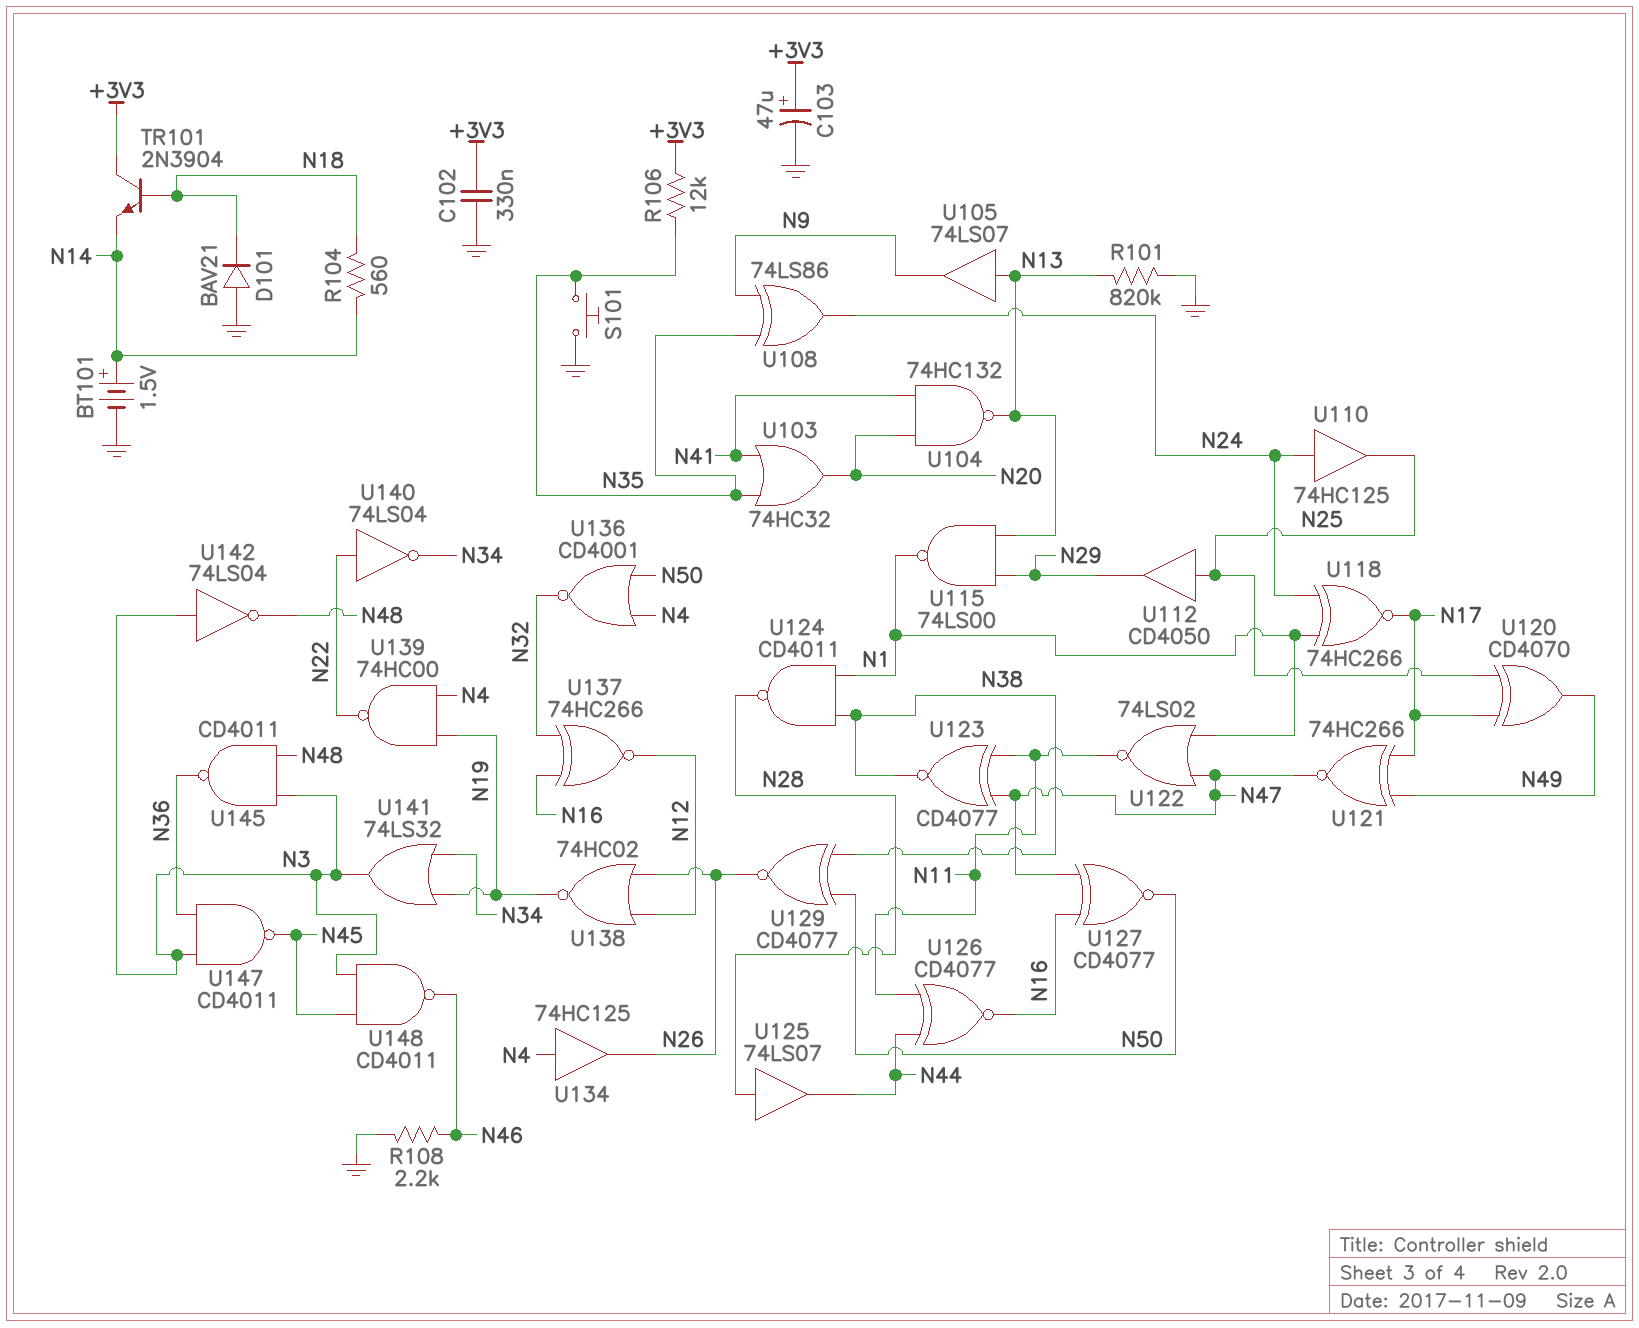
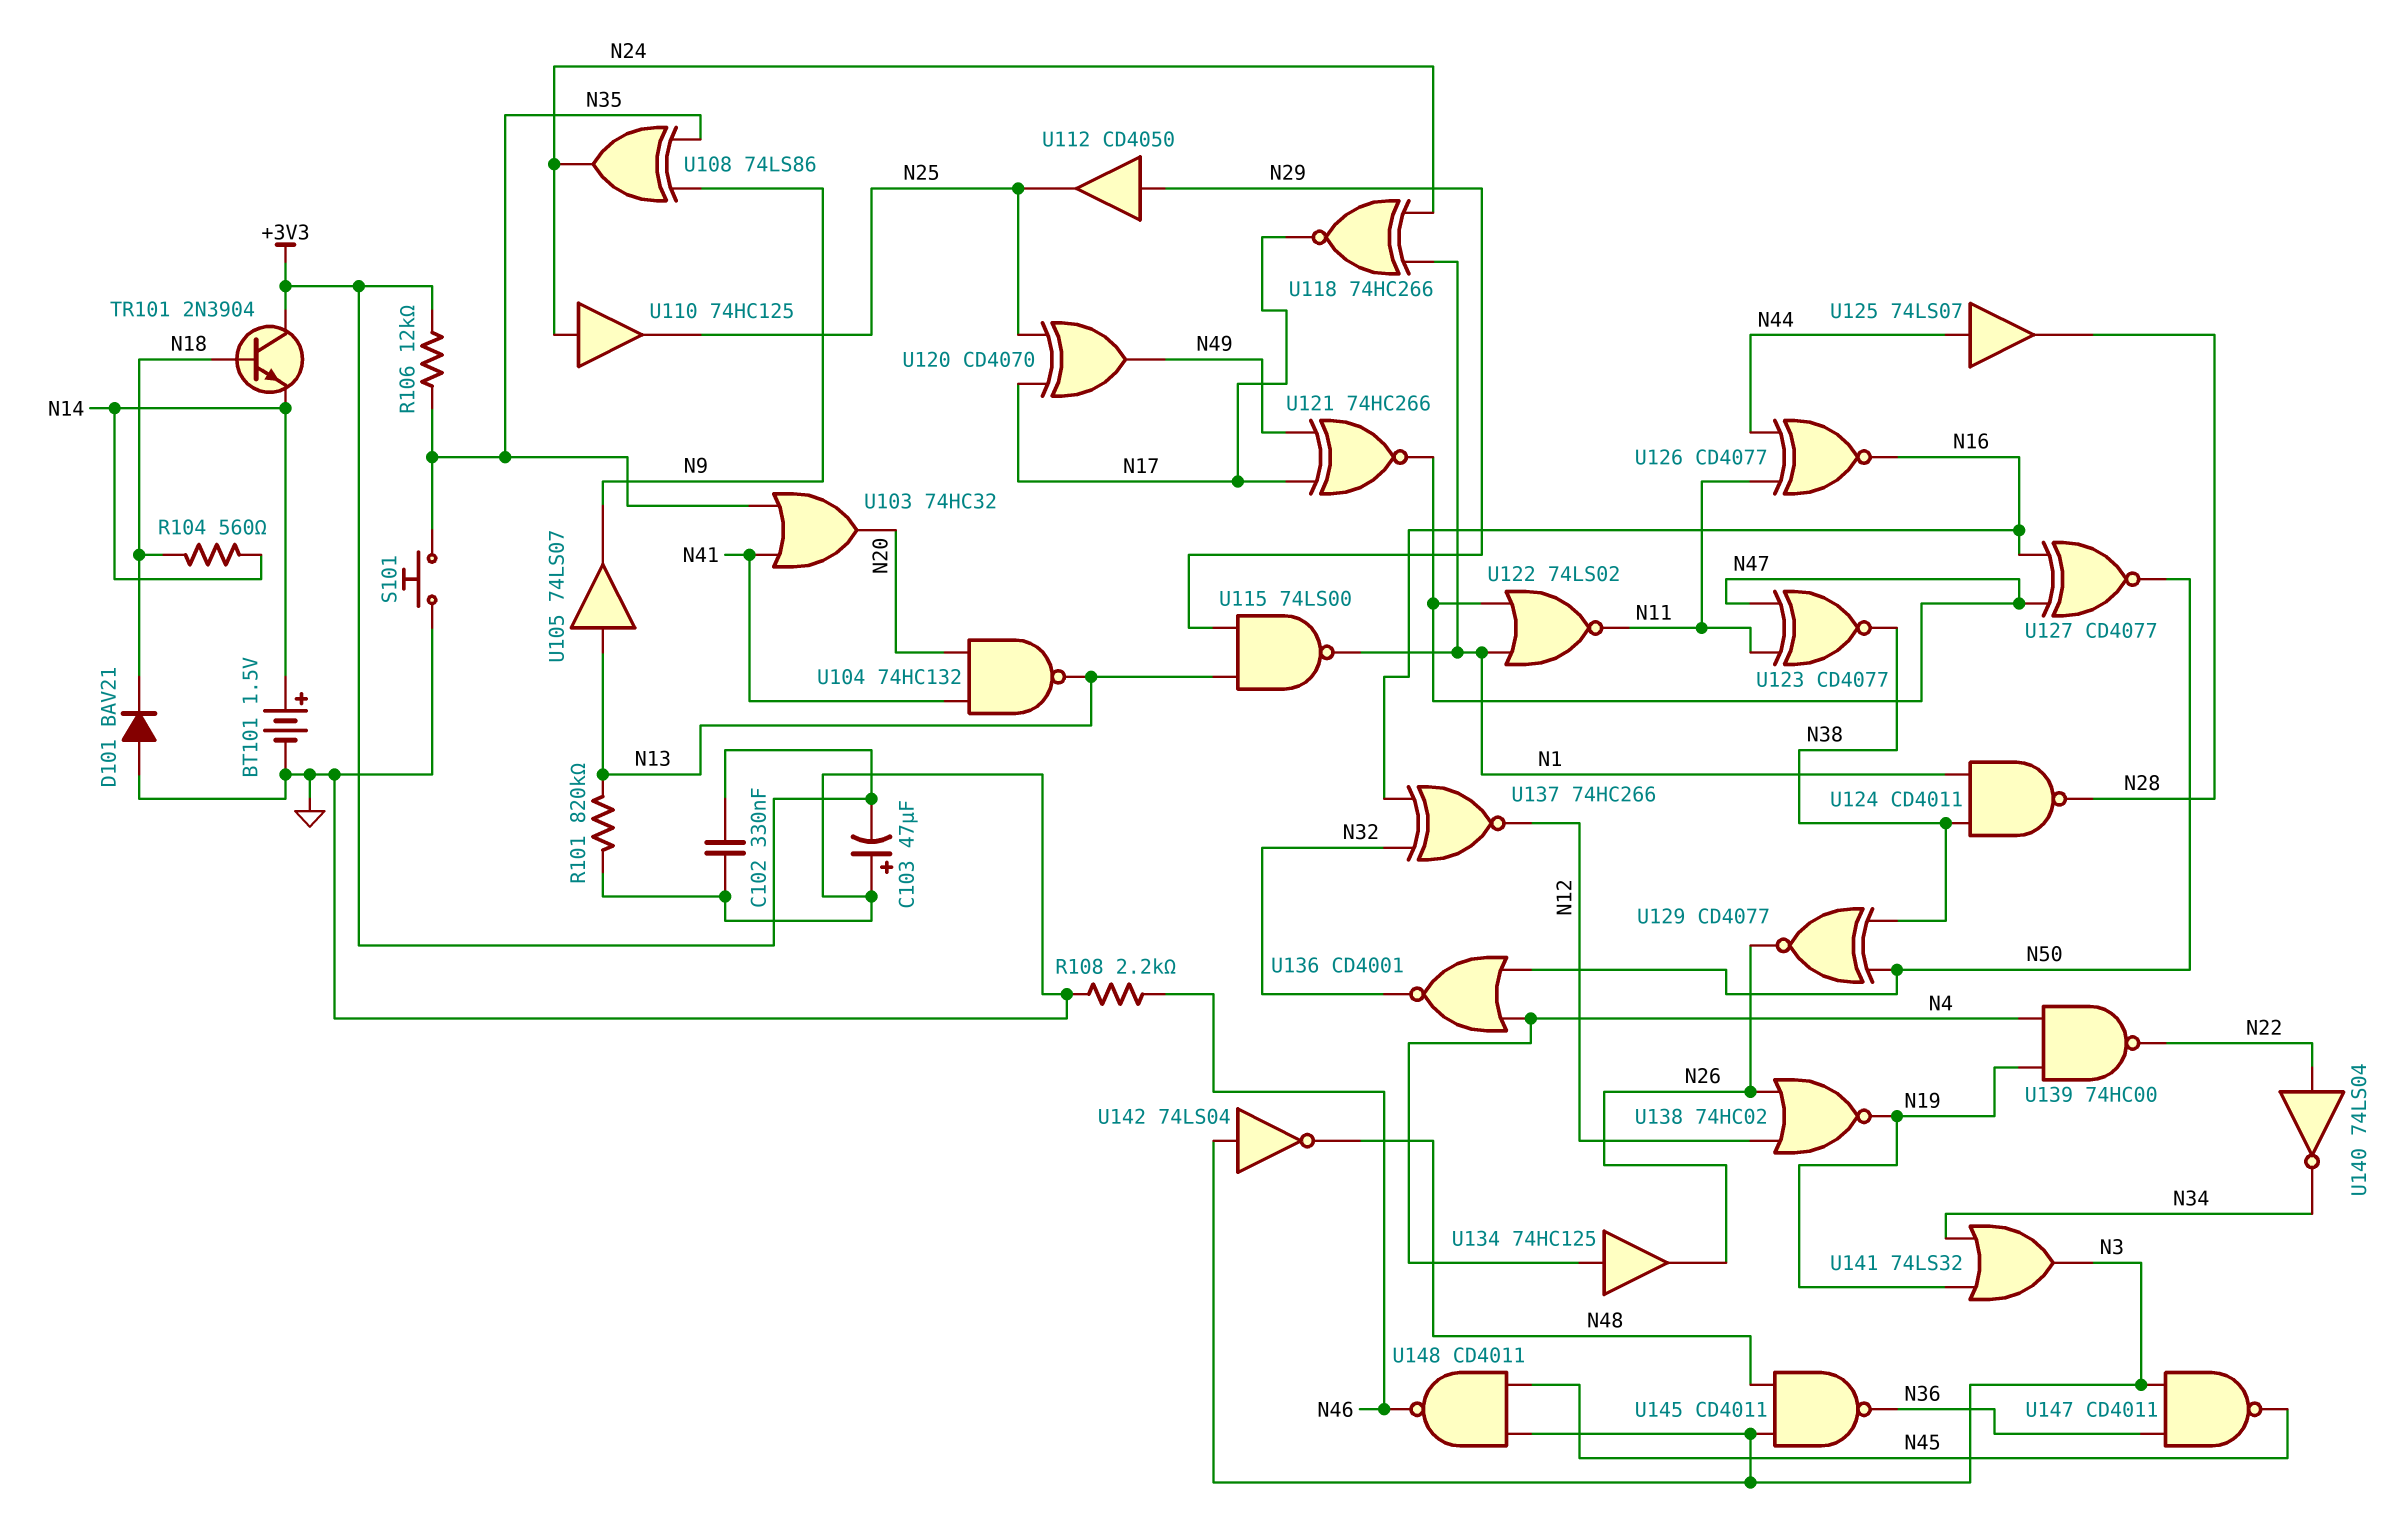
C103: 47uF (plus +3V3, minus GND) -> 47uF (plus GND, minus +3V3)
U112: buffer CD4050 (in N25, out N29) -> buffer CD4050 (in N29, out N25)
U125: buffer 74LS07 (in N28, out N44) -> buffer 74LS07 (in N44, out N28)

